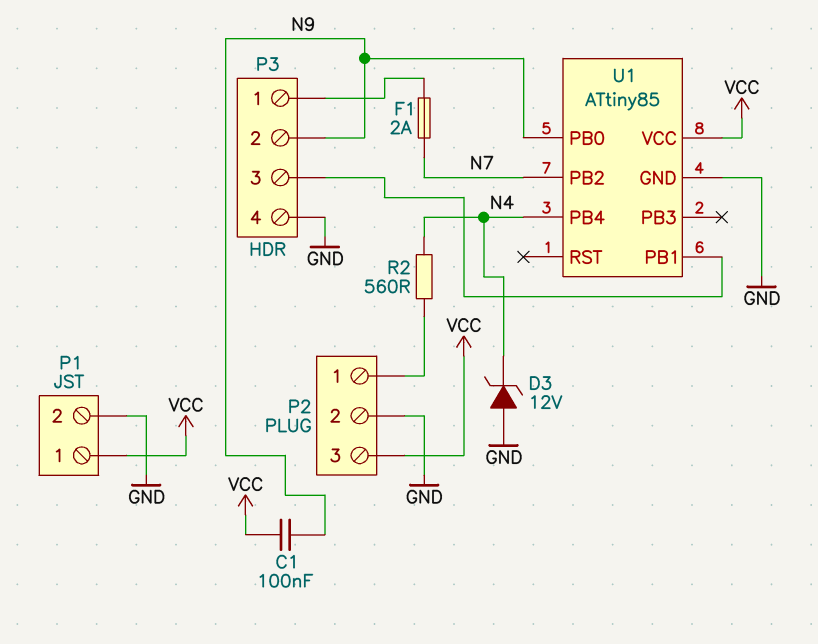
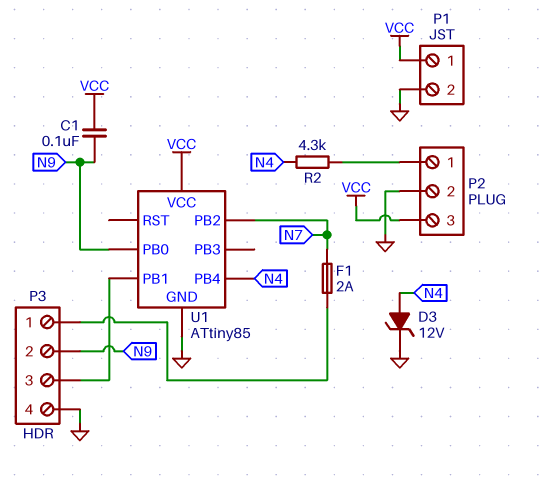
D3: zener 12V (A GND, K N4) -> zener 12V (A N4, K GND)
R2: 560 (N4, P2/1) -> 4.3k (N4, P2/1)

